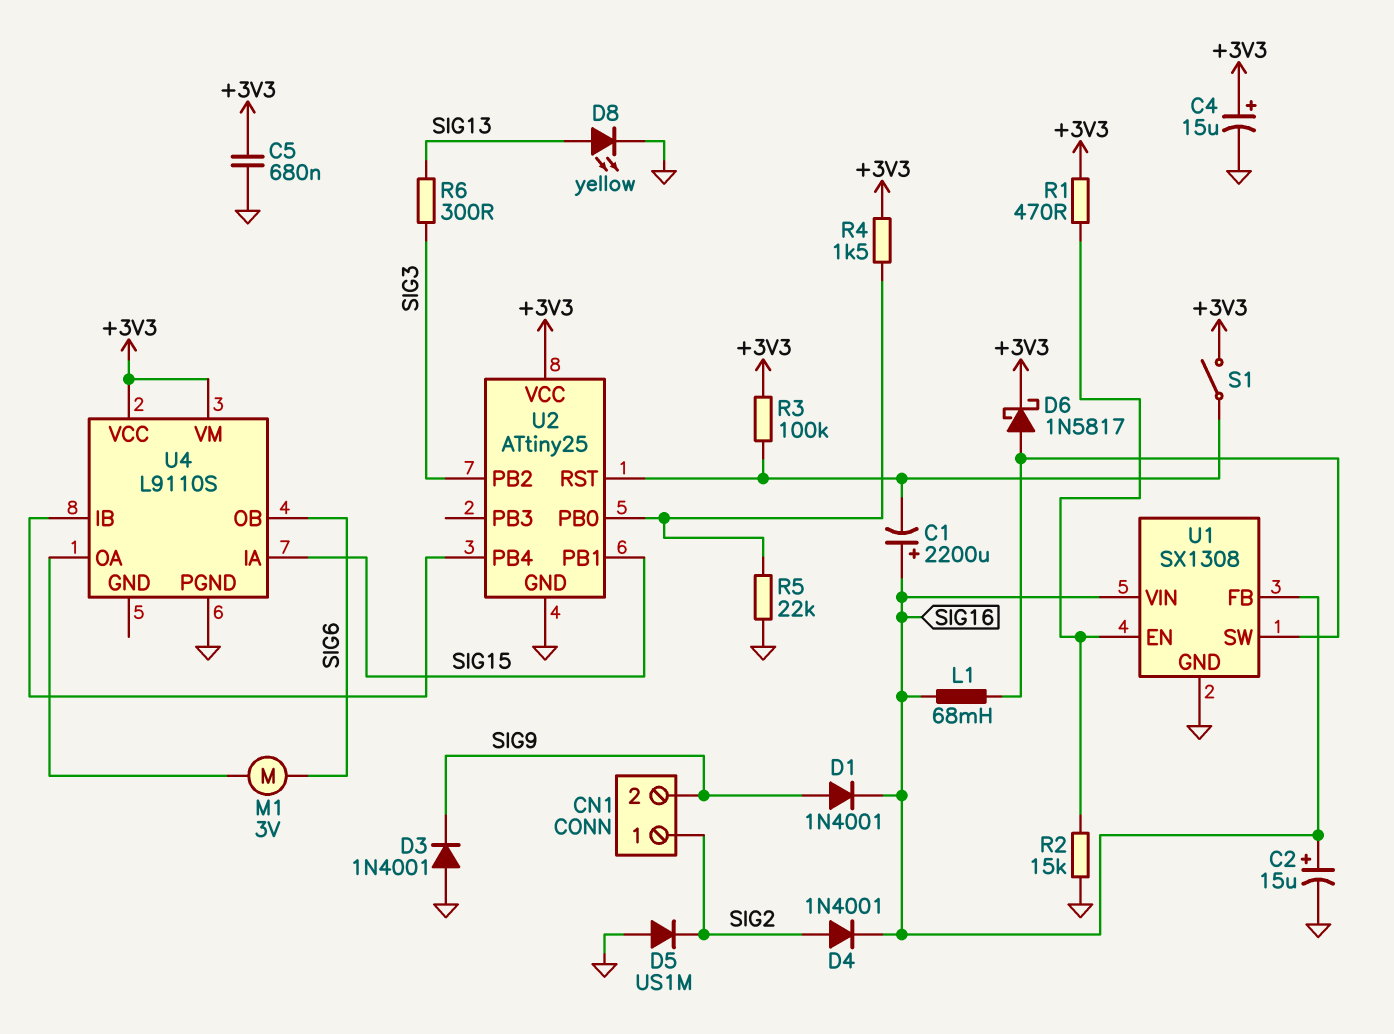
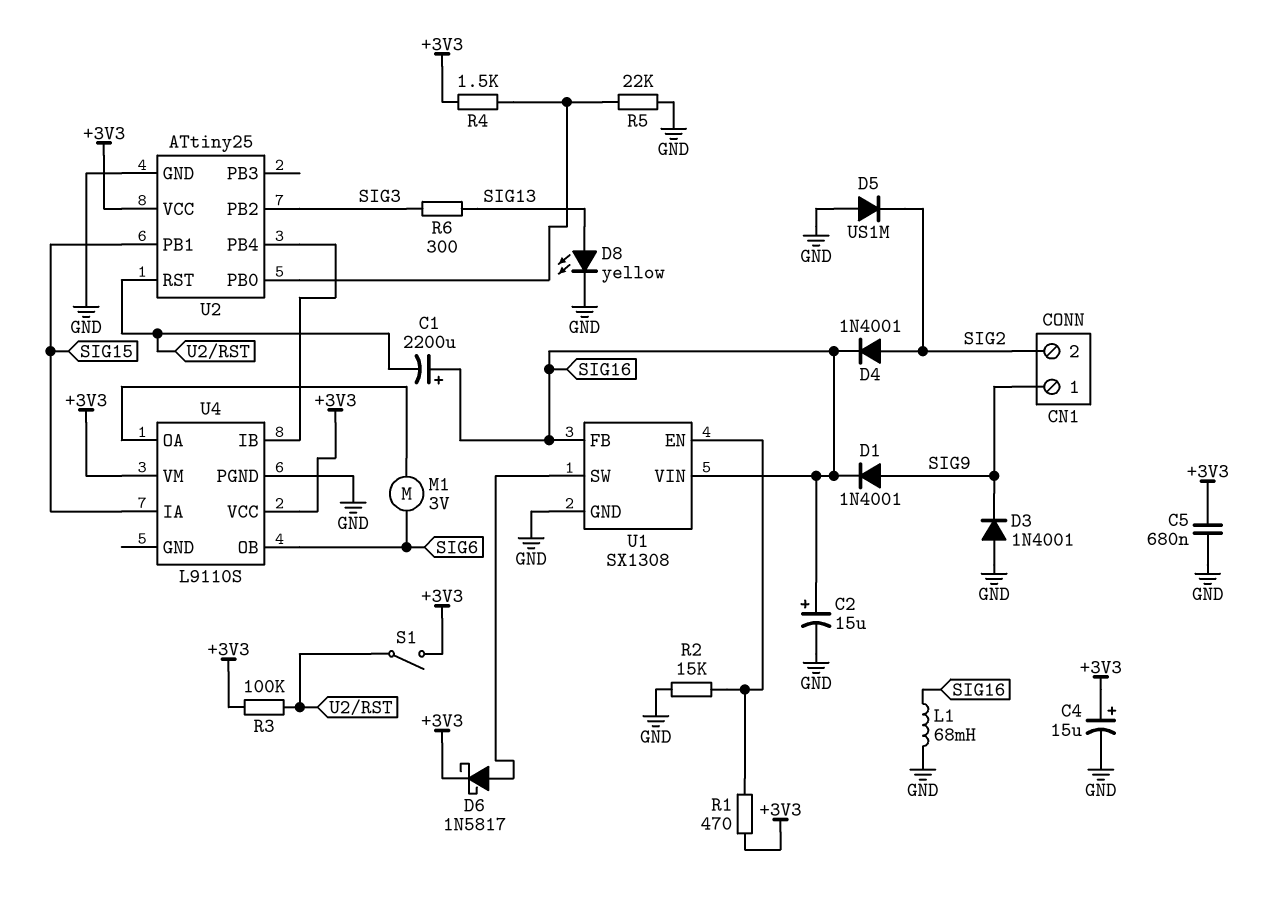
CN1 pin 1: SIG2 -> SIG9
CN1 pin 2: SIG9 -> SIG2
L1: 68mH (SIG16, U1/SW) -> 68mH (GND, SIG16)

